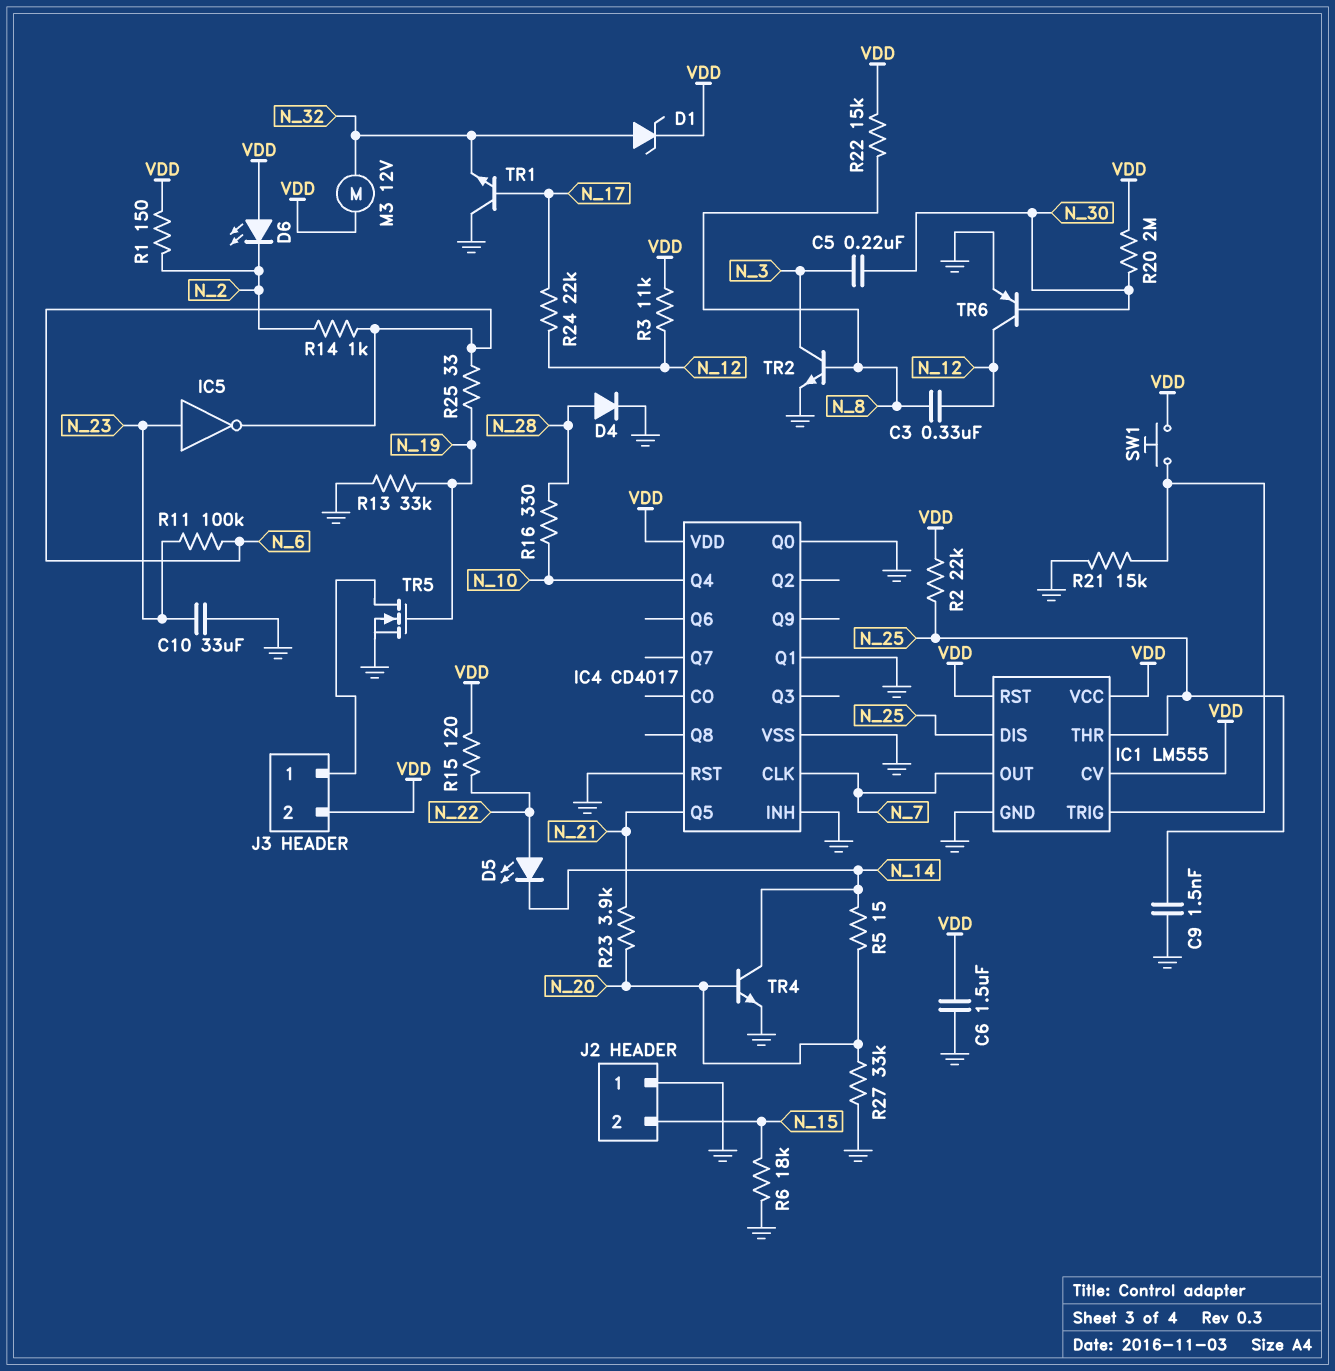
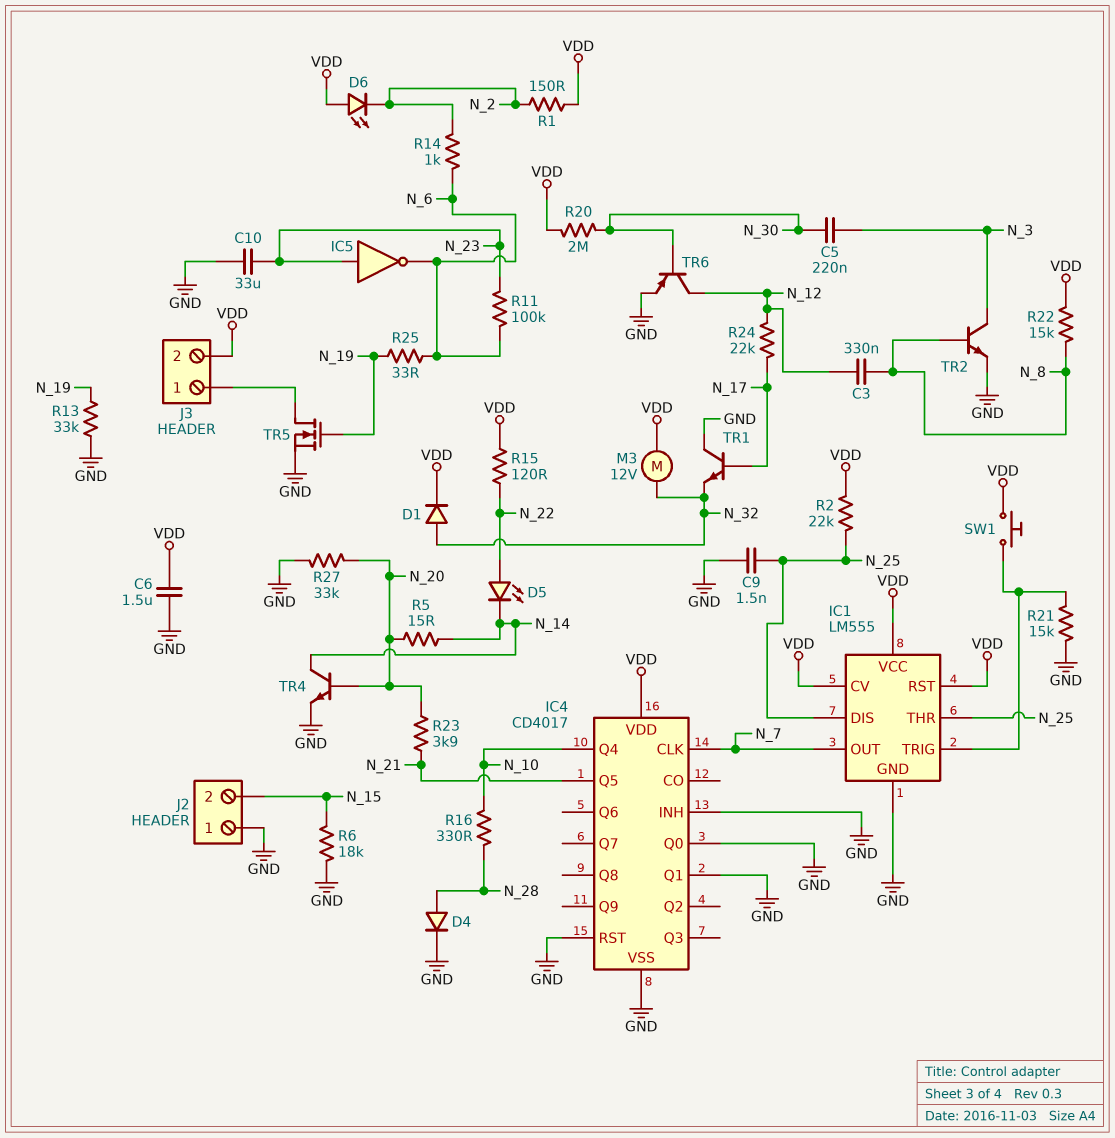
D1: zener (A N_32, K VDD) -> diode (A N_32, K VDD)
R3: 11k (N_12, VDD) -> none

